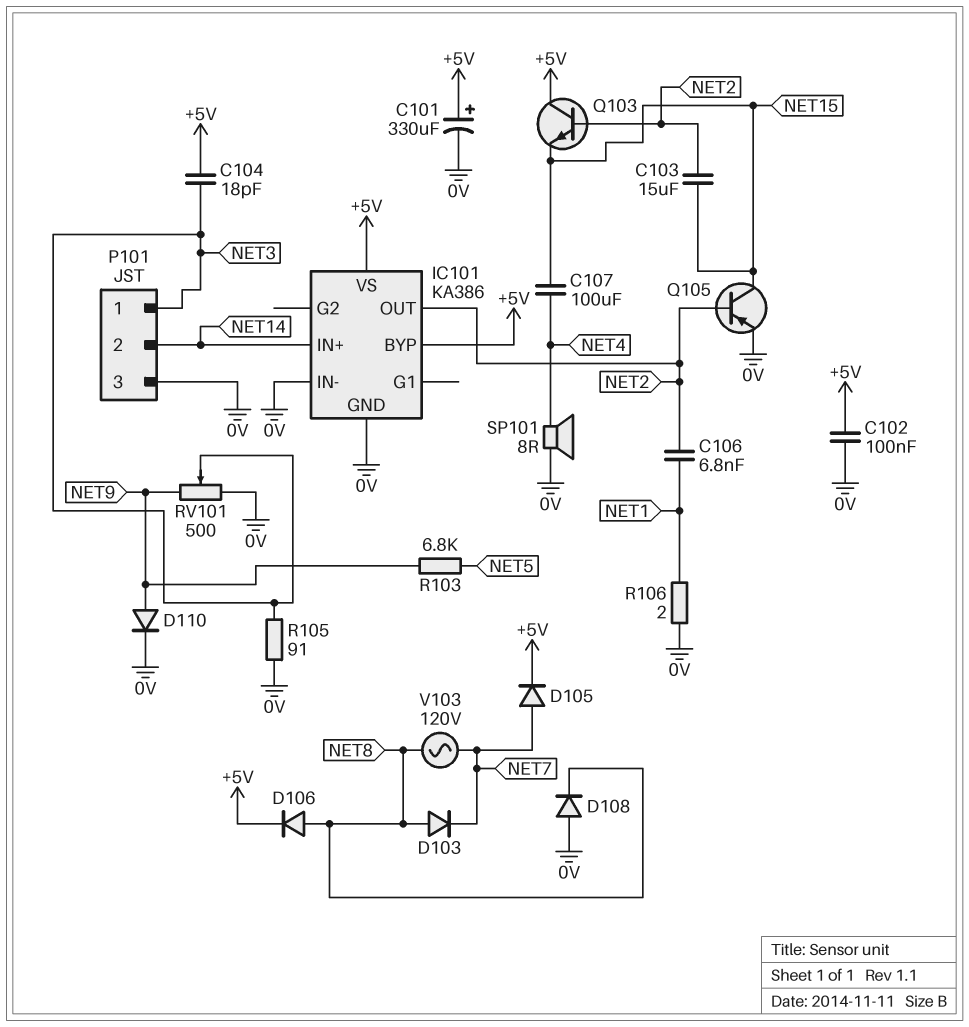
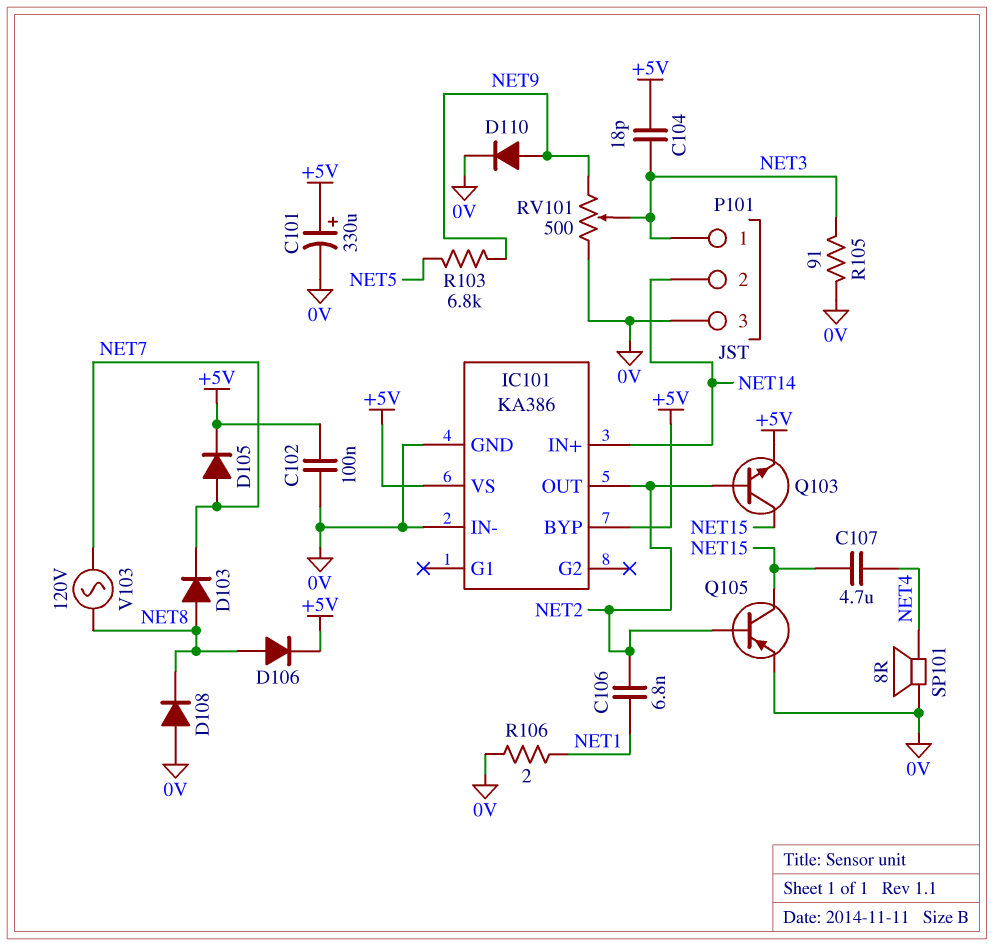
C103: 15uF (NET2, NET15) -> none
C107: 100uF (NET4, NET15) -> 4.7uF (NET4, NET15)
Q103: NPN (B NET2, C +5V, E NET15) -> NPN (B NET2, C NET15, E +5V)

